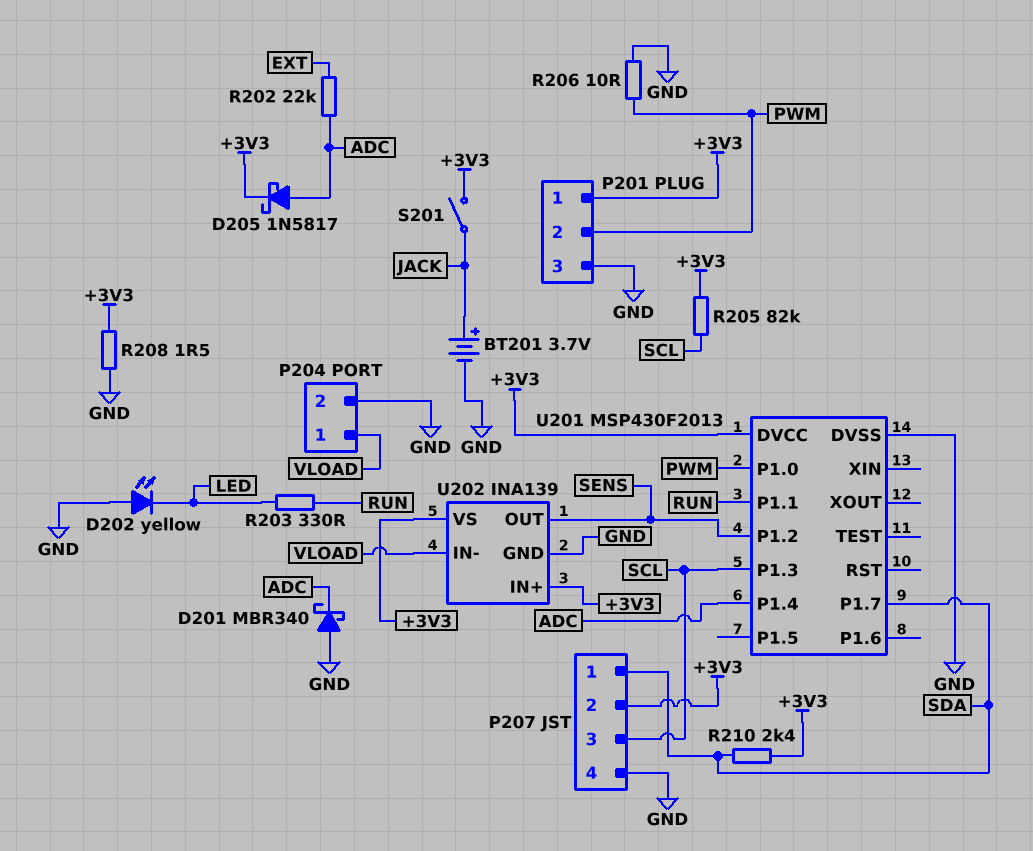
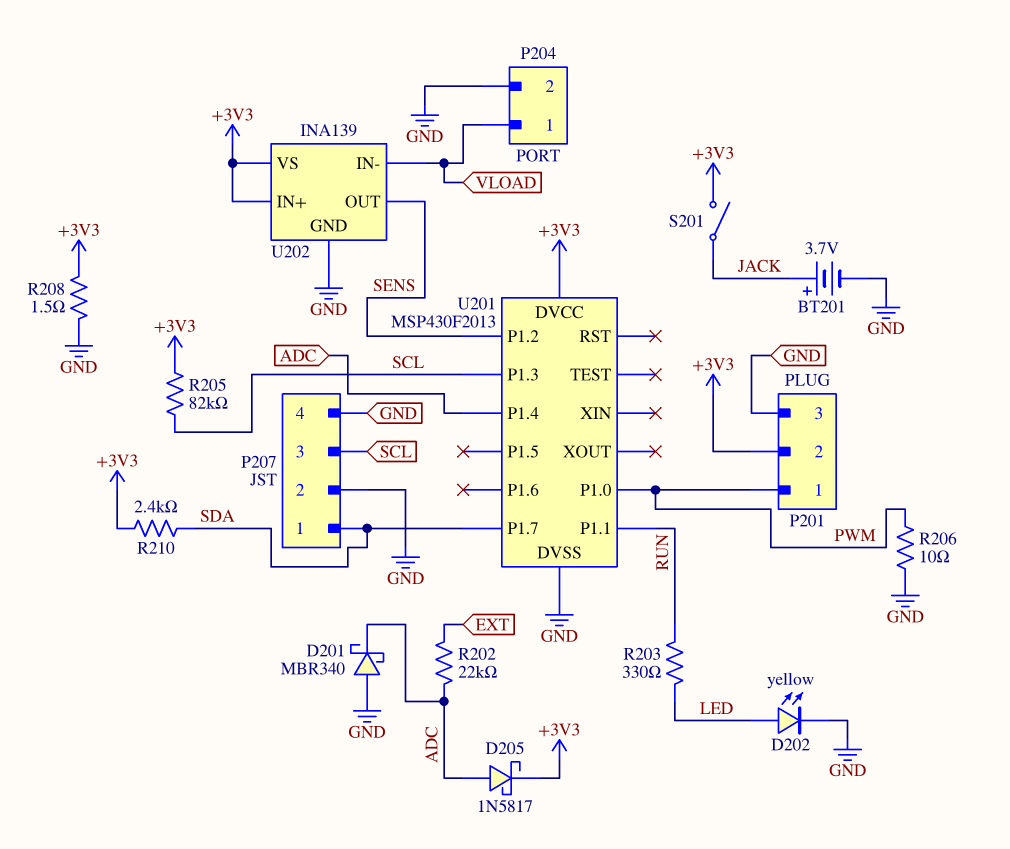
D202: LED yellow (A GND, K LED) -> LED yellow (A LED, K GND)
P201 pin 1: +3V3 -> PWM
P201 pin 2: PWM -> +3V3
P207 pin 2: +3V3 -> GND

